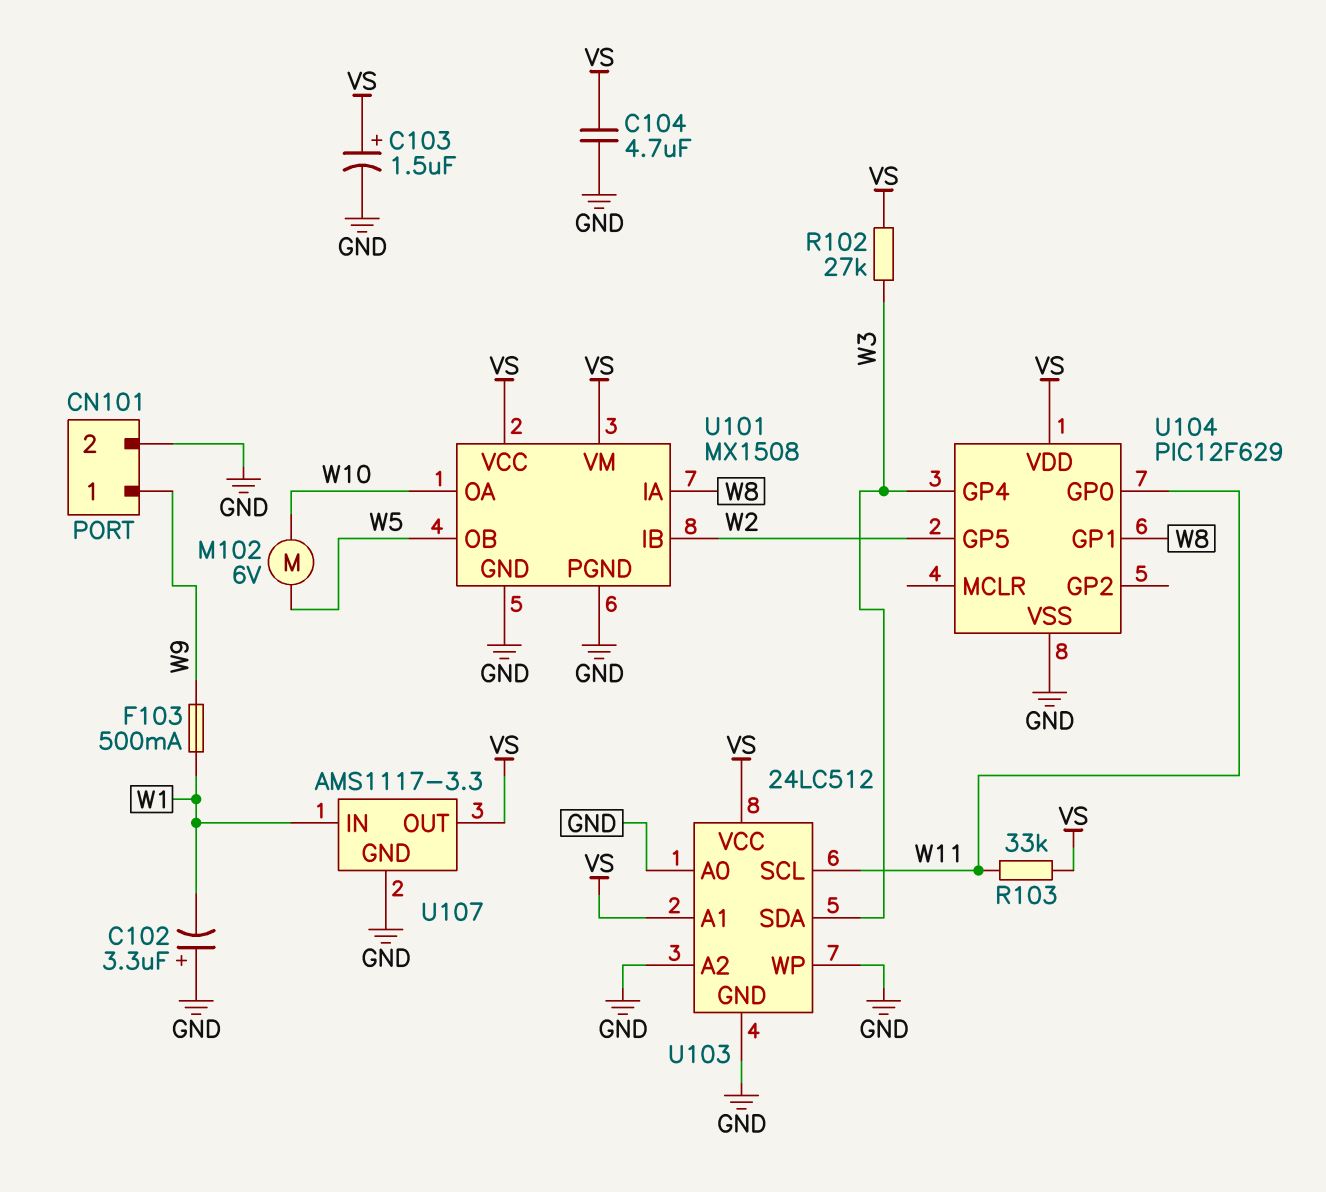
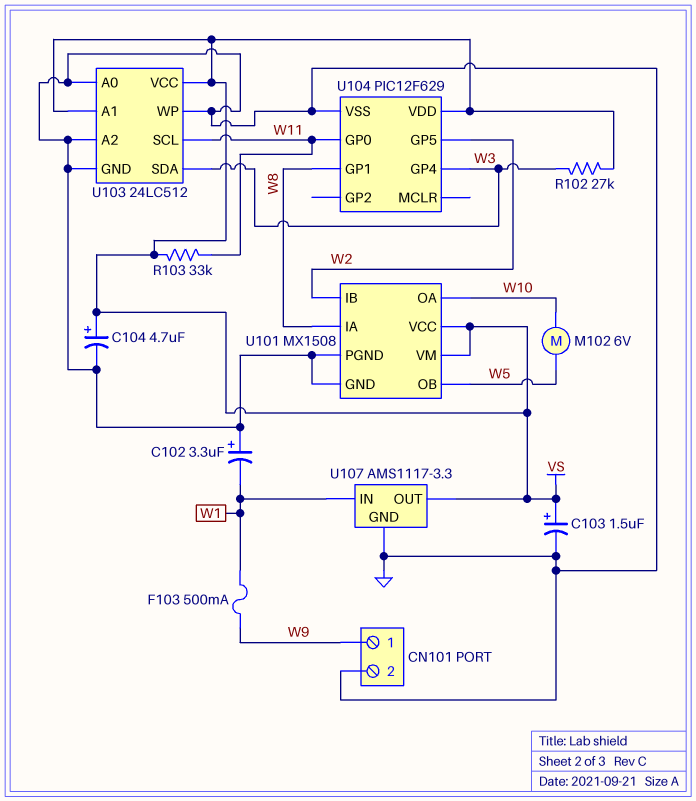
C104: 4.7uF (GND, VS) -> 4.7uF (plus VS, minus GND)

